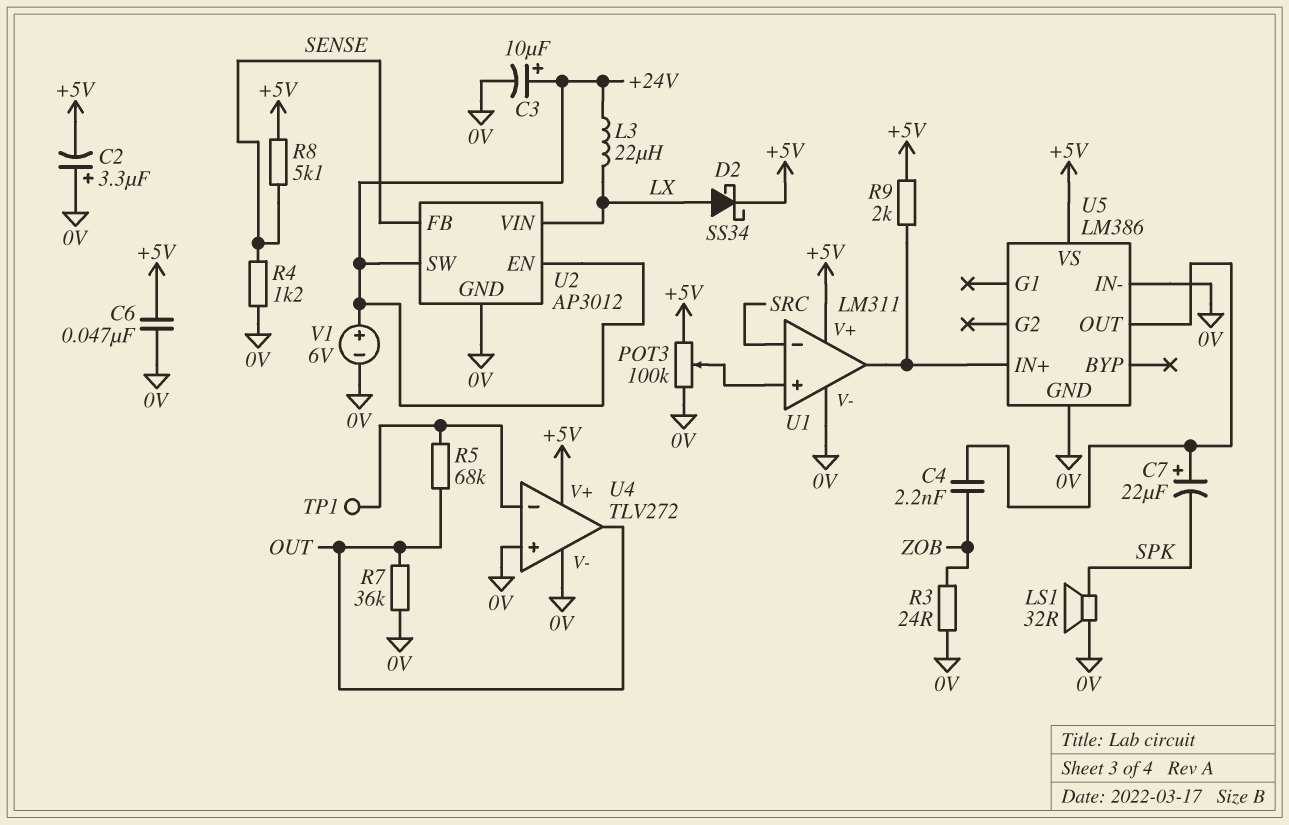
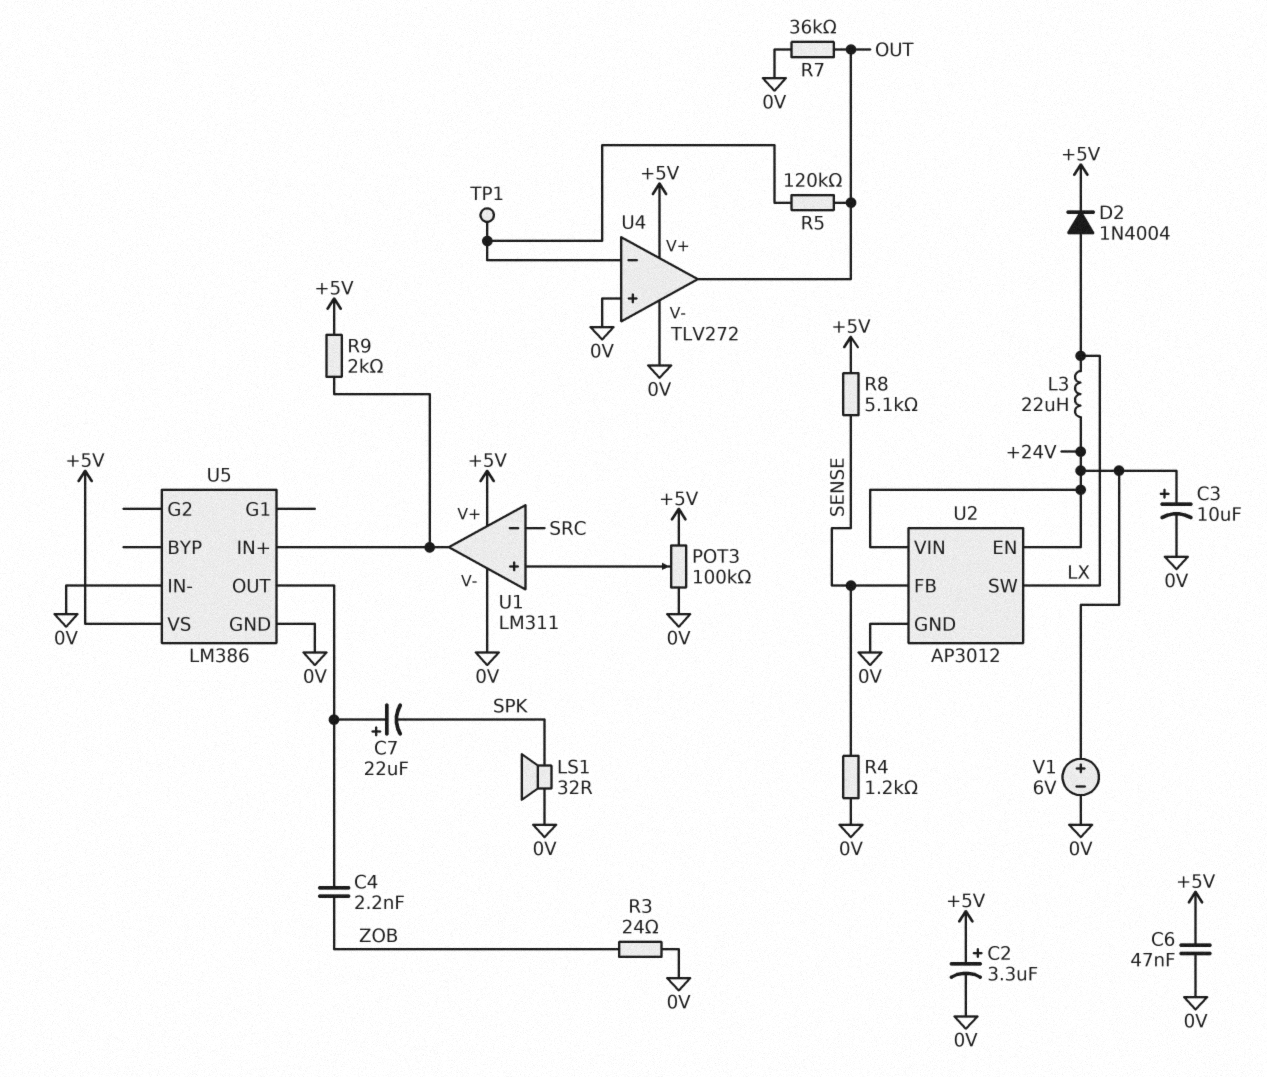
C2: 3.3uF (plus 0V, minus +5V) -> 3.3uF (plus +5V, minus 0V)
D2: schottky SS34 (A LX, K +5V) -> diode 1N4004 (A LX, K +5V)
R5: 68k (OUT, U4/in-) -> 120k (OUT, U4/in-)
U2 pin SW: +24V -> LX
U2 pin VIN: LX -> +24V

